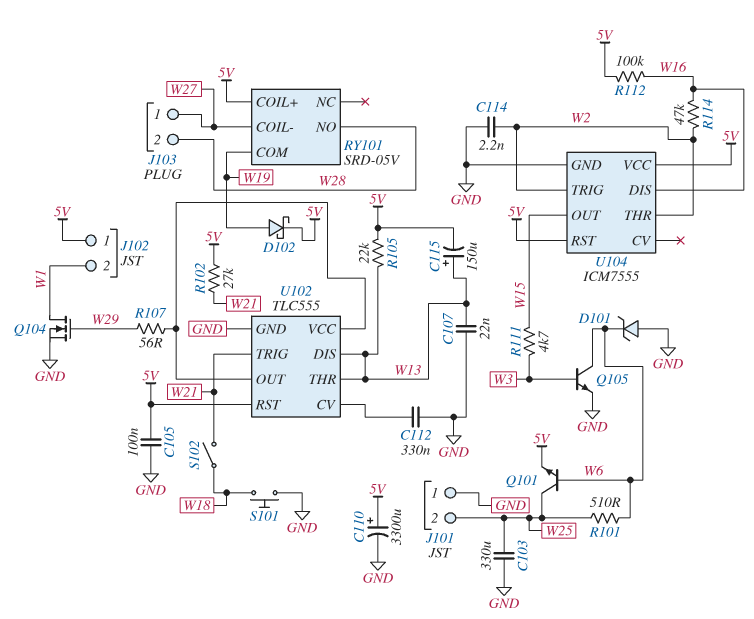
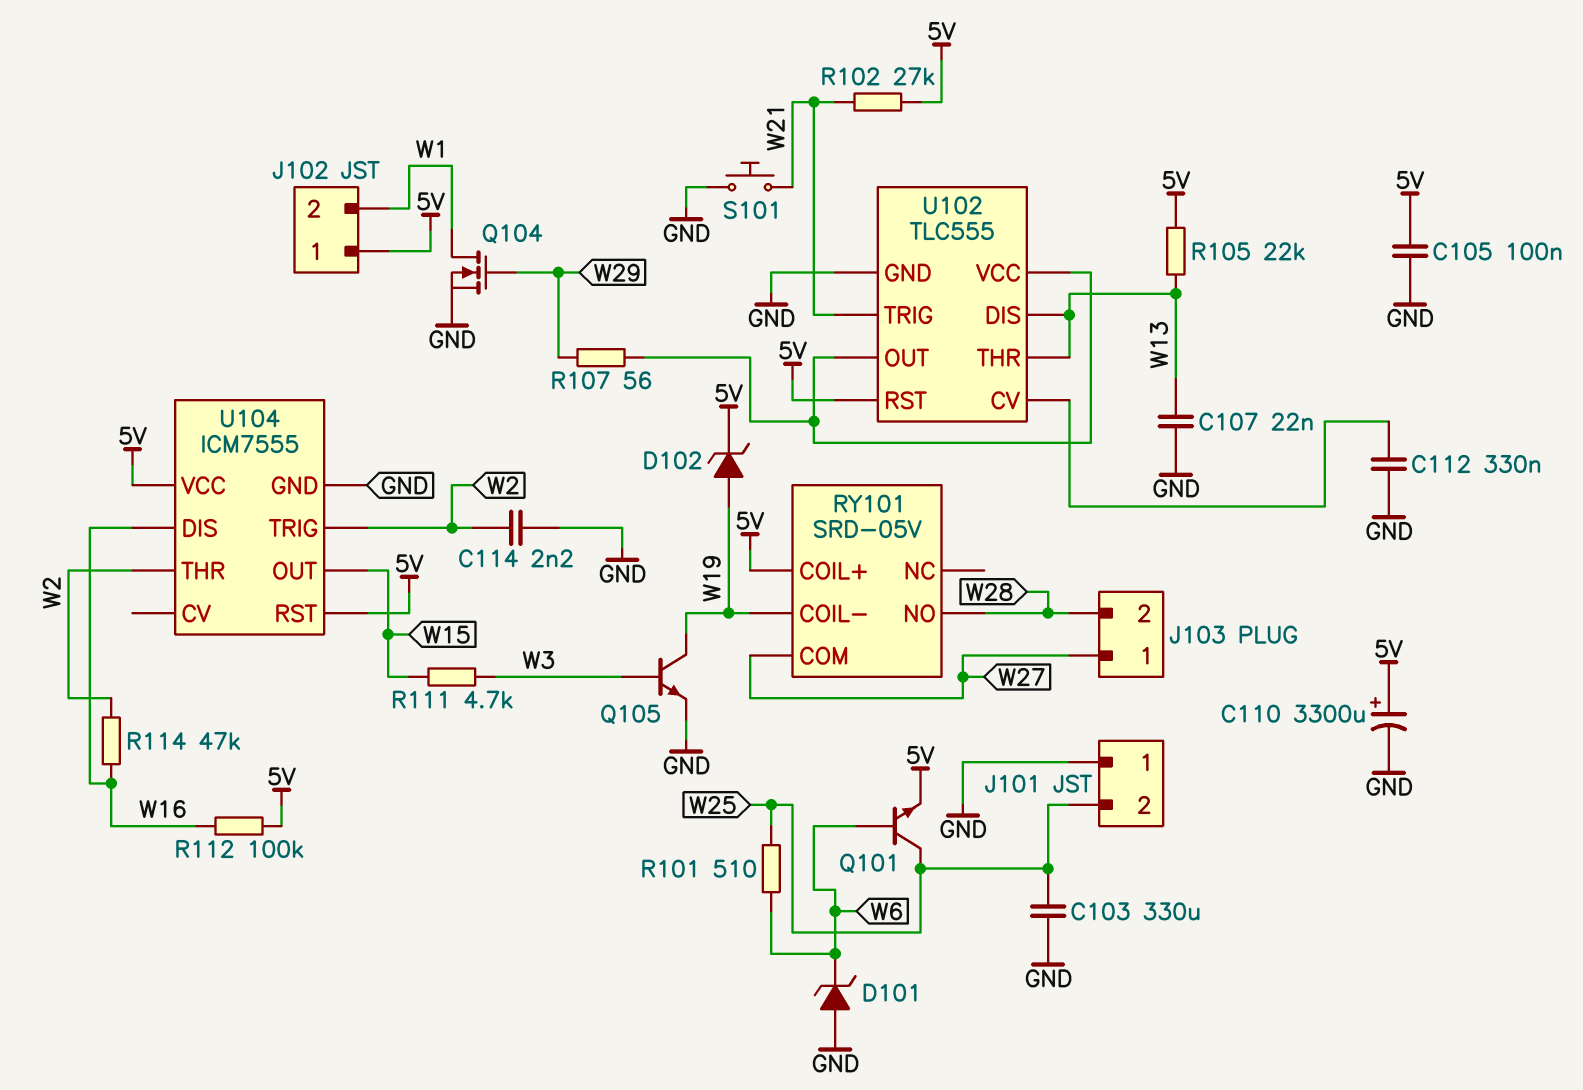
C115: 150uF (plus W13, minus 5V) -> none
D102: schottky (A W19, K 5V) -> zener (A W19, K 5V)
Q105: NPN (B W3, C W6, E GND) -> NPN (B W3, C W19, E GND)
RY101 pin COIL-: W27 -> W19
RY101 pin COM: W19 -> W27
S101: button (GND, W18) -> button (GND, W21)
S102: switch (W18, W21) -> none

